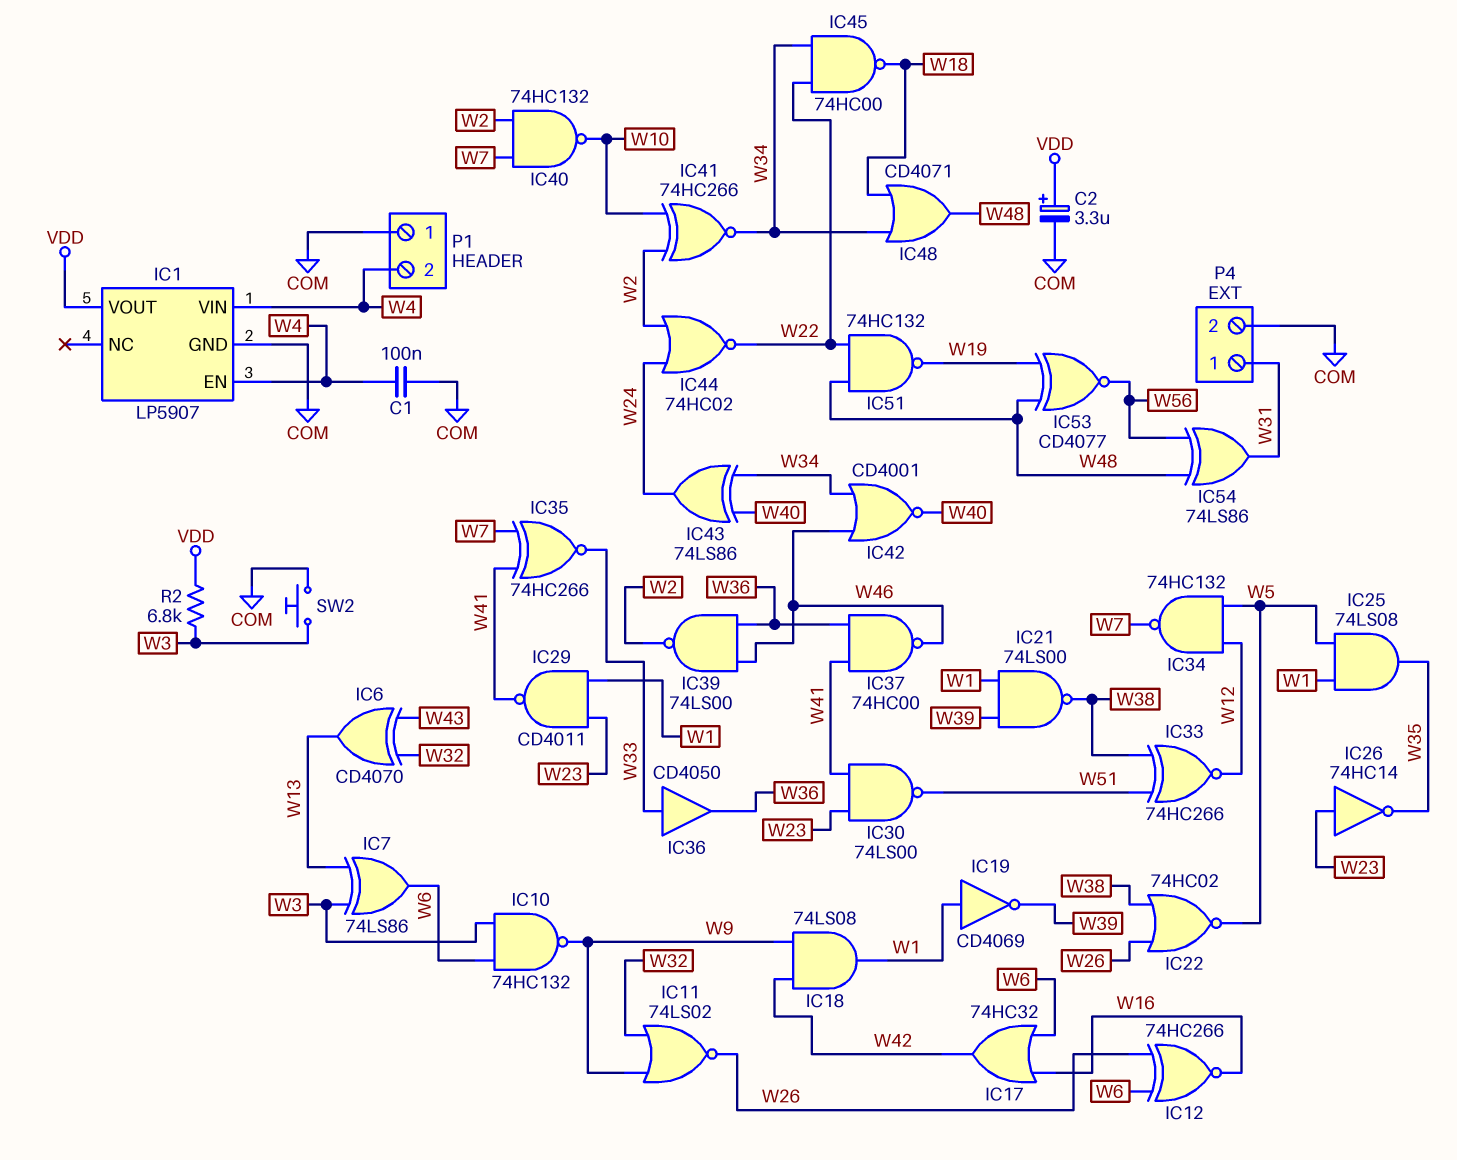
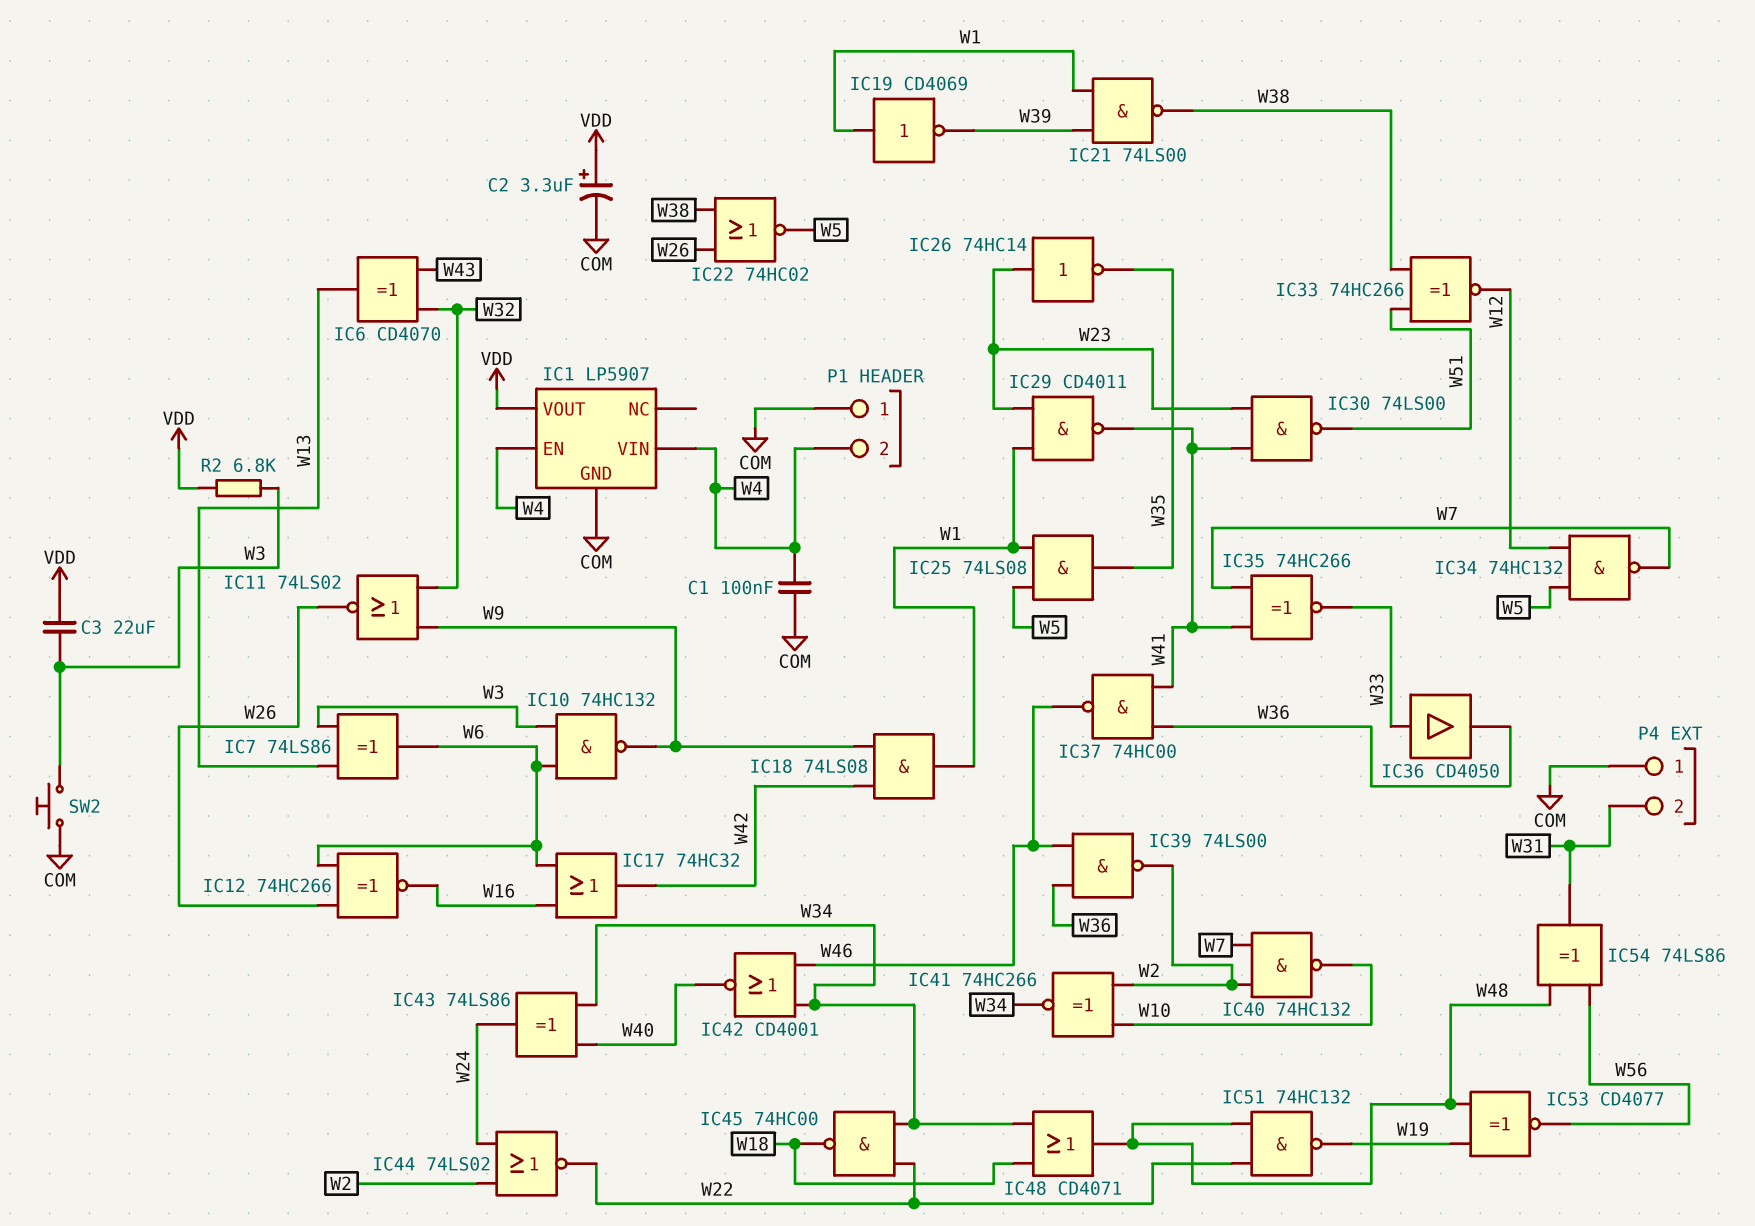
C3: none -> 22uF (VDD, W3)
IC44: NOR 74HC02 (in W2, in W24, out W22) -> NOR 74LS02 (in W2, in W24, out W22)
P4 pin 1: W31 -> COM
P4 pin 2: COM -> W31

